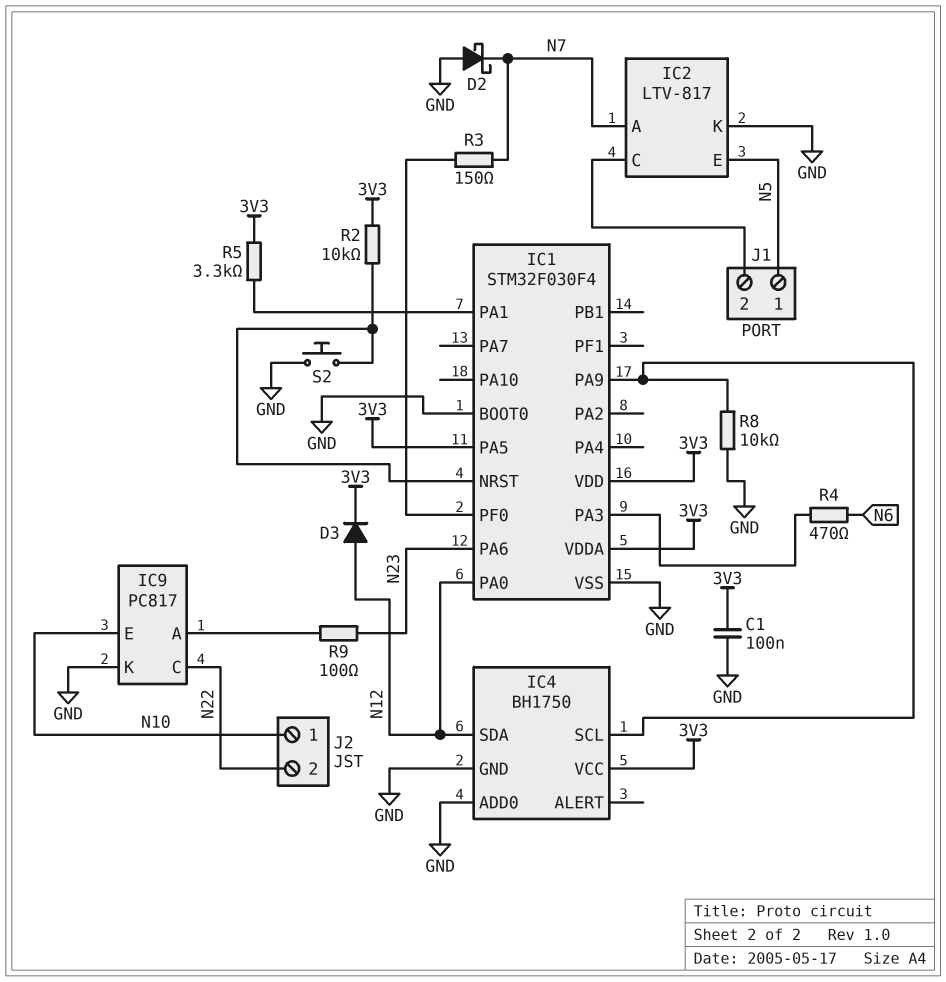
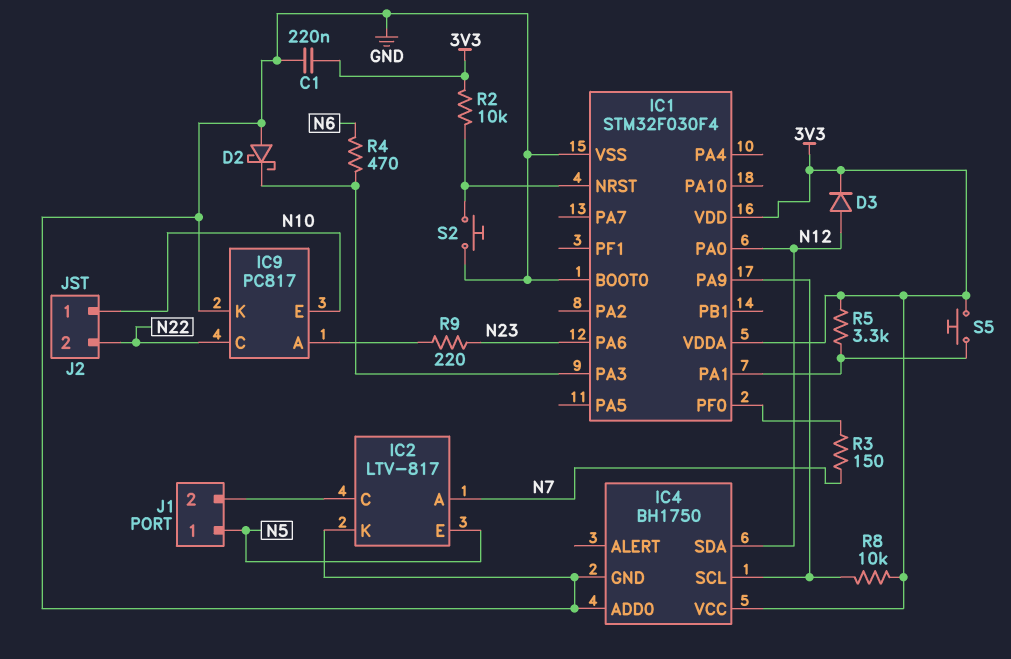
C1: 100nF (3V3, GND) -> 220nF (3V3, GND)
D2: schottky (A GND, K N7) -> schottky (A GND, K IC1/PA3)
IC1 pin PA5: 3V3 -> none
R8: 10k (GND, IC1/PA9) -> 10k (3V3, IC1/PA9)
R9: 100 (IC9/A, N23) -> 220 (IC9/A, N23)
S5: none -> button (3V3, IC1/PA1)

